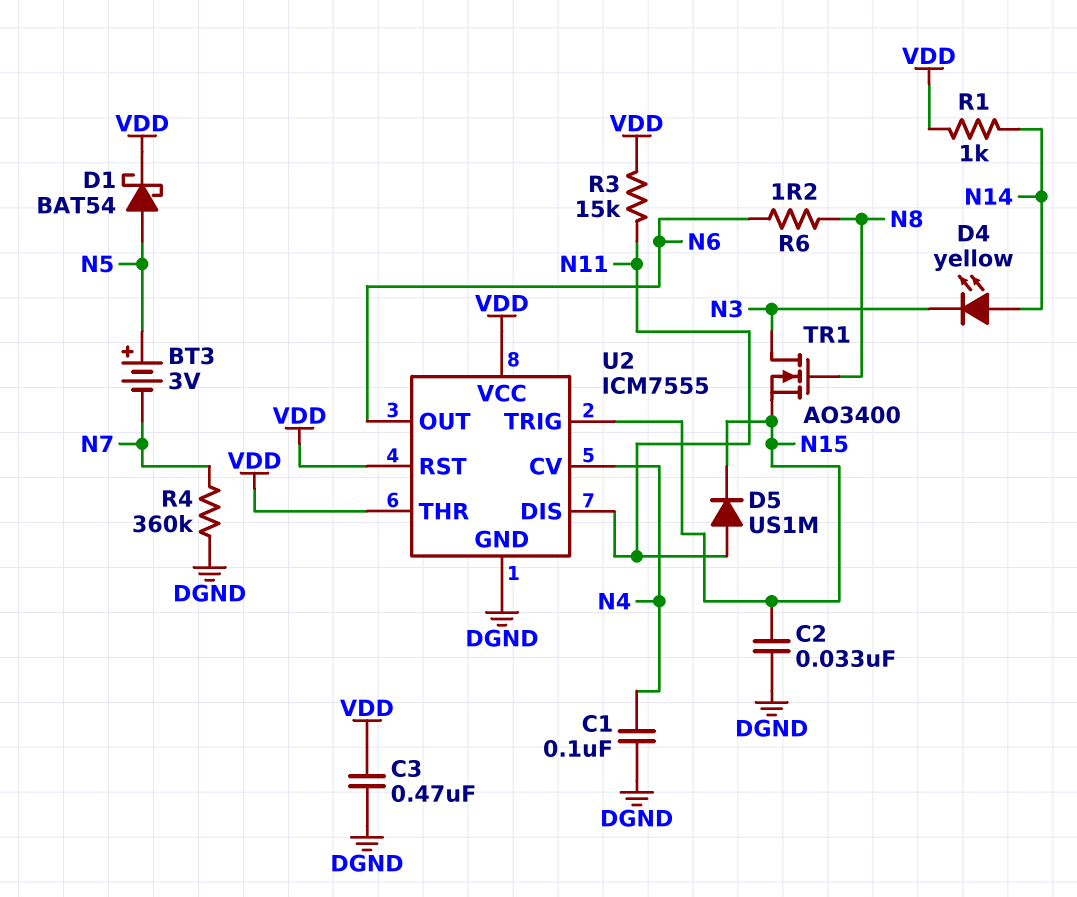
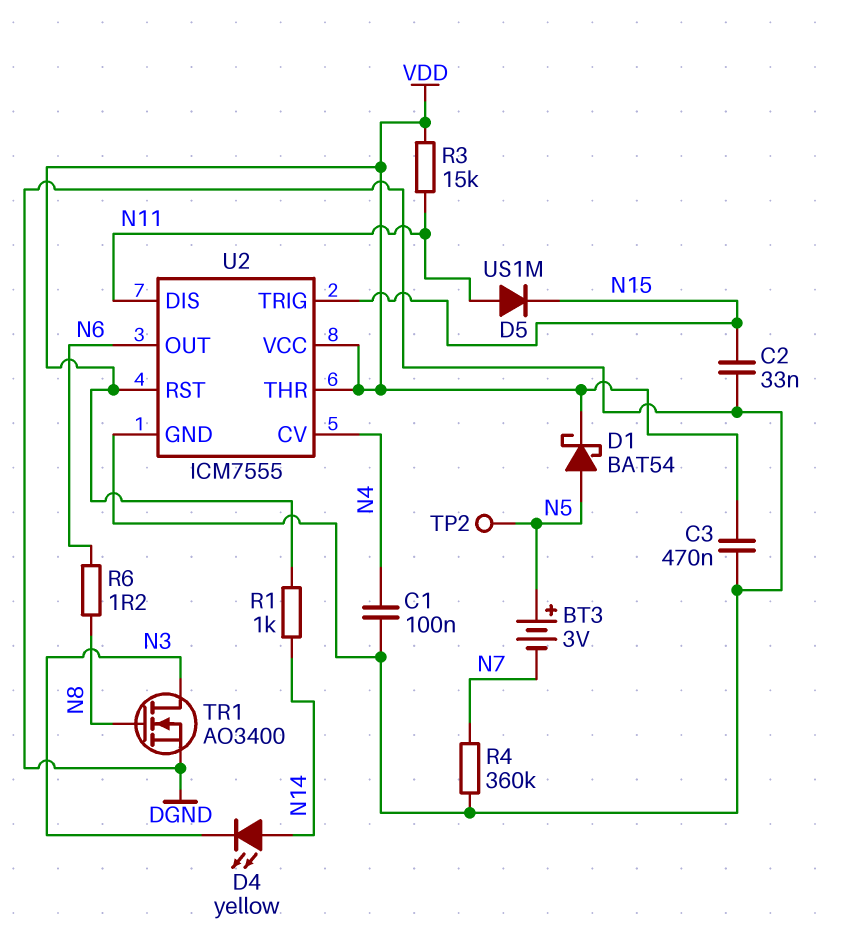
TP2: none -> test point (N5)
TR1: NMOS AO3400 (G N8, D N3, S N15) -> NMOS AO3400 (G N8, D N3, S DGND)

